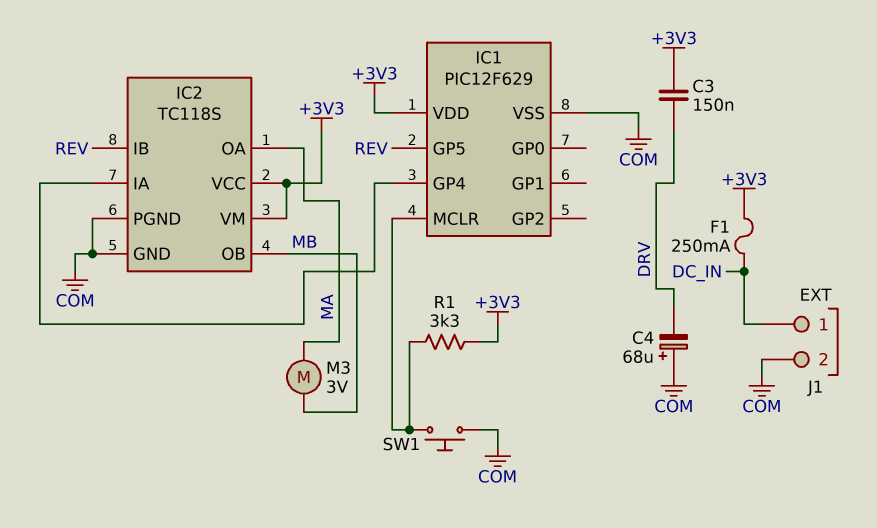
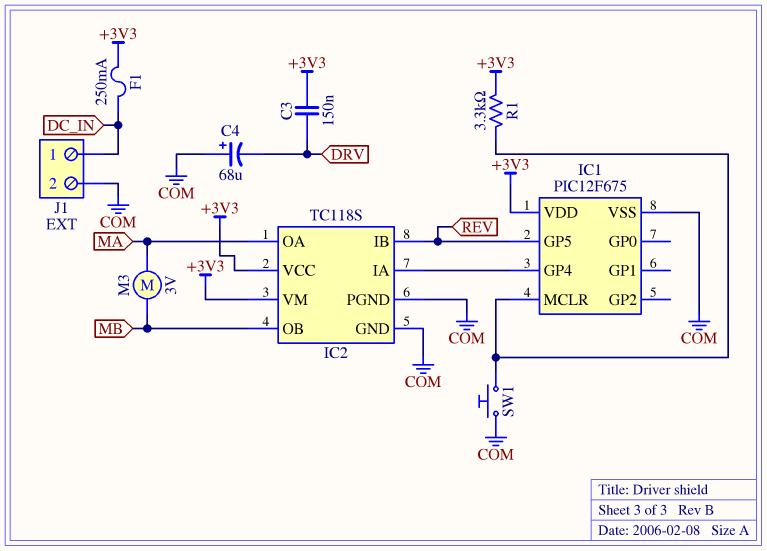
IC1: PIC12F629 -> PIC12F675

